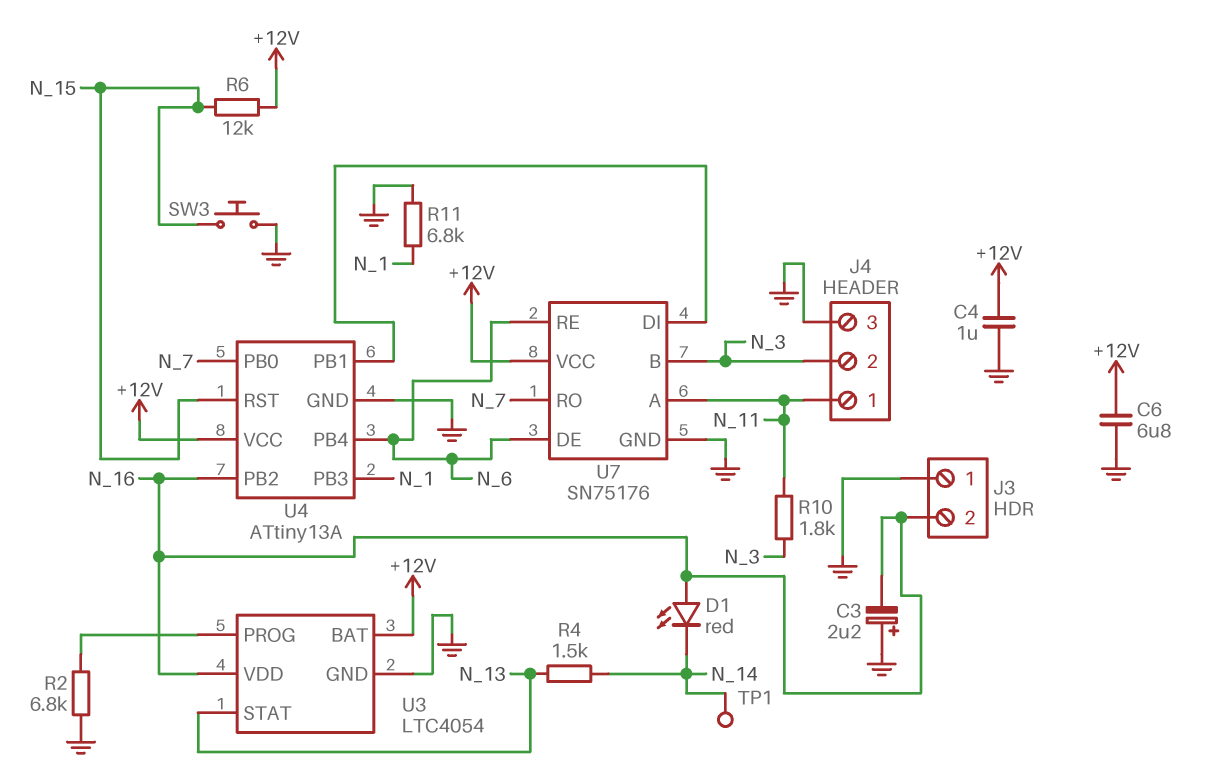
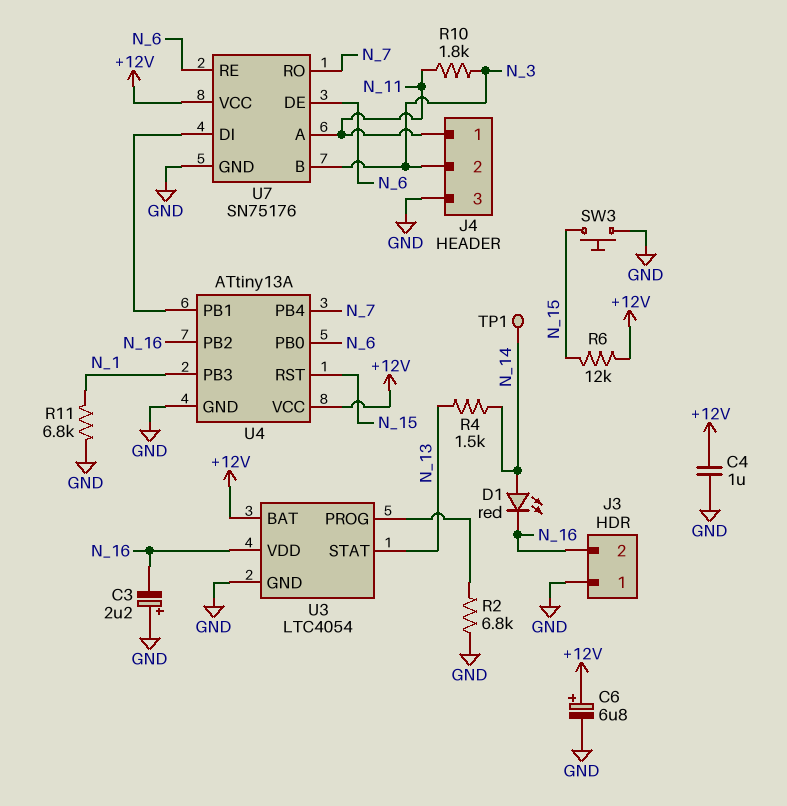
C6: 6.8uF (+12V, GND) -> 6.8uF (plus +12V, minus GND)
D1: LED red (A N_16, K N_14) -> LED red (A N_14, K N_16)
U4 pin PB0: N_7 -> N_6
U4 pin PB4: N_6 -> N_7

